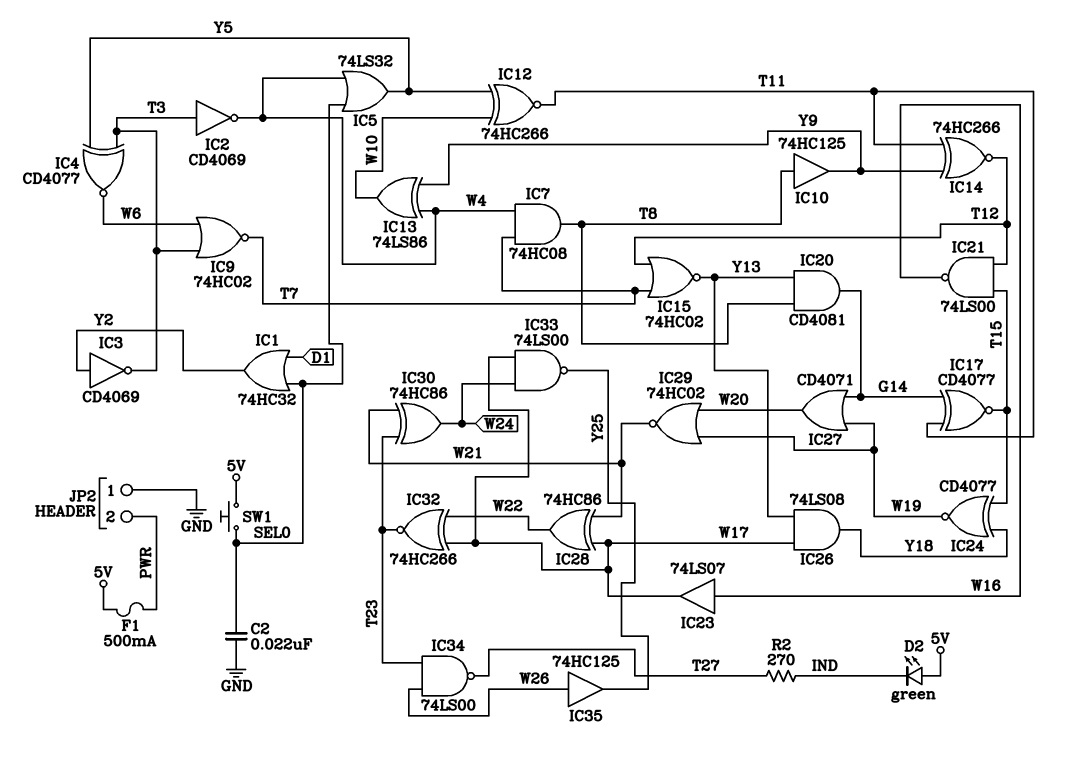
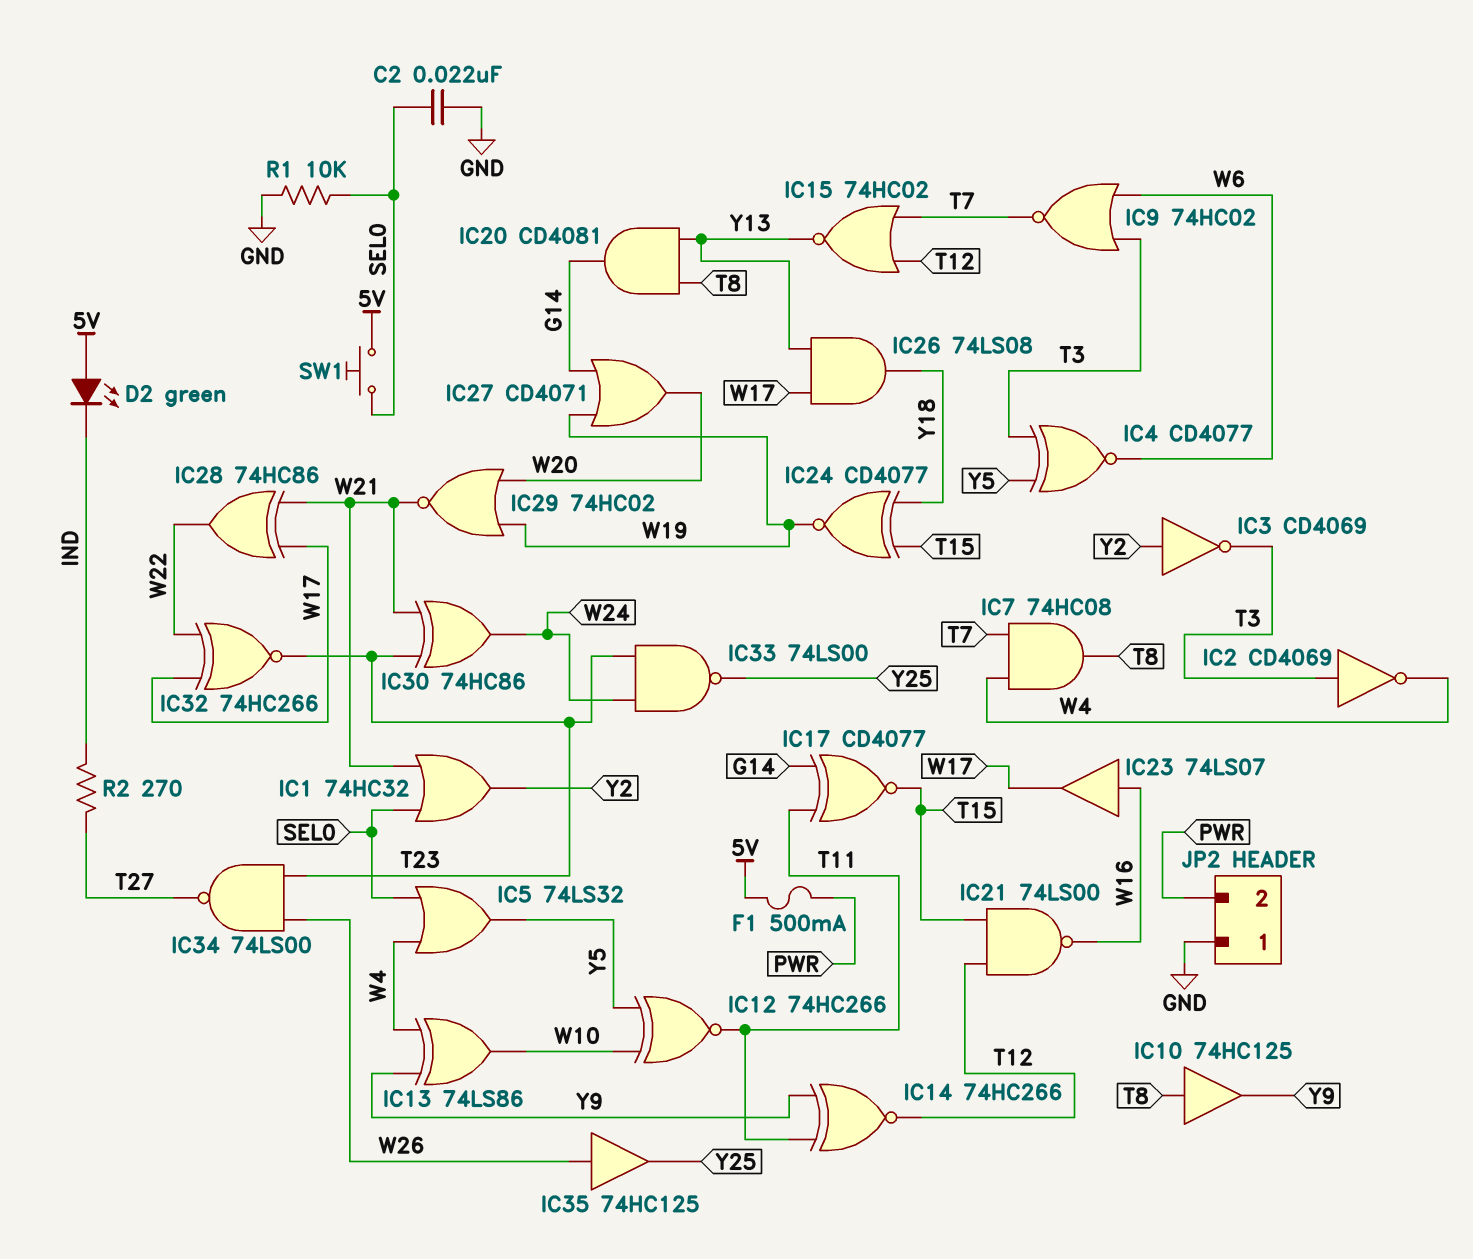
IC1: OR 74HC32 (in D1, in SEL0, out Y2) -> OR 74HC32 (in SEL0, in W21, out Y2)
IC33: NAND 74LS00 (in W17, in W24, out Y25) -> NAND 74LS00 (in T23, in W24, out Y25)
R1: none -> 10k (GND, SEL0)

